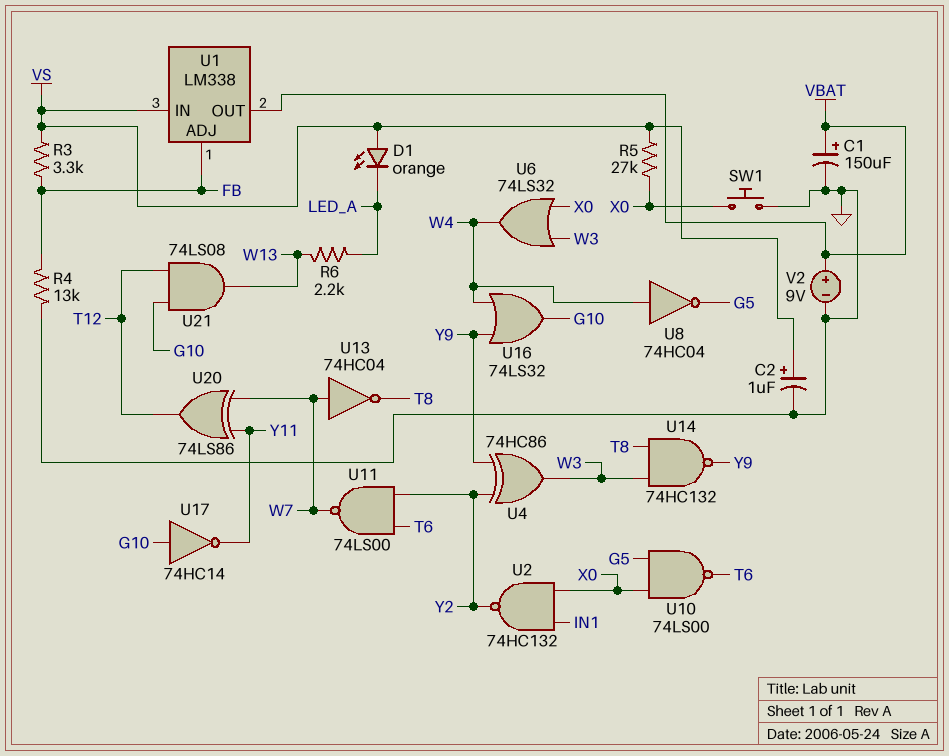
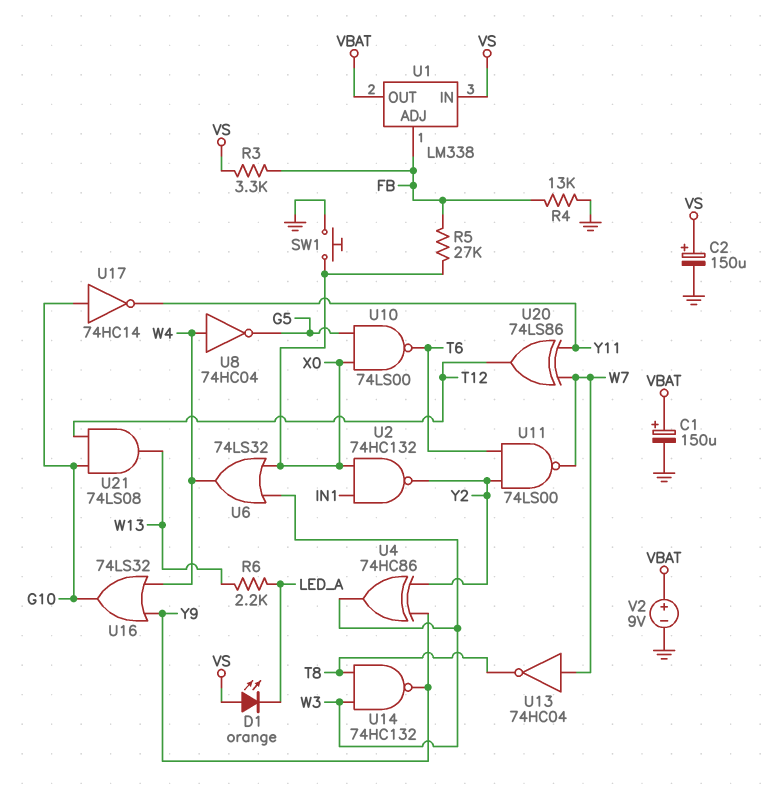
C2: 1uF (plus VS, minus GND) -> 150uF (plus VS, minus GND)
R5: 27k (VS, X0) -> 27k (FB, X0)

